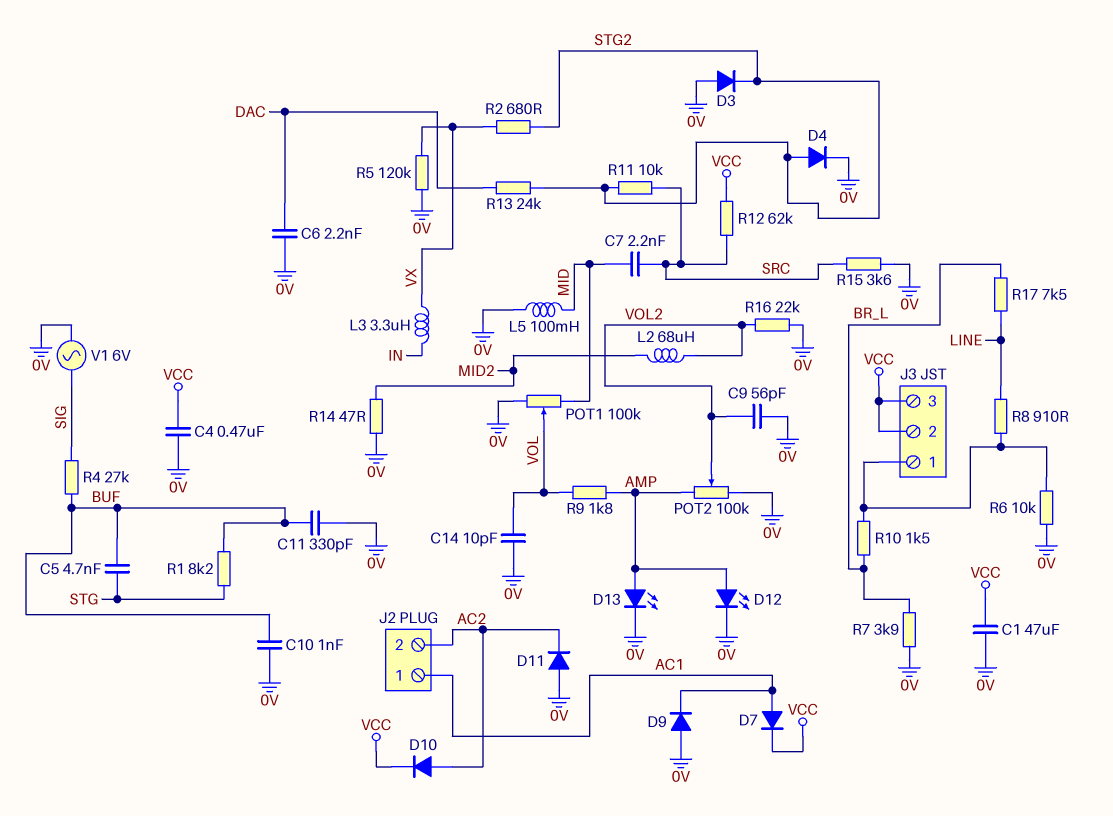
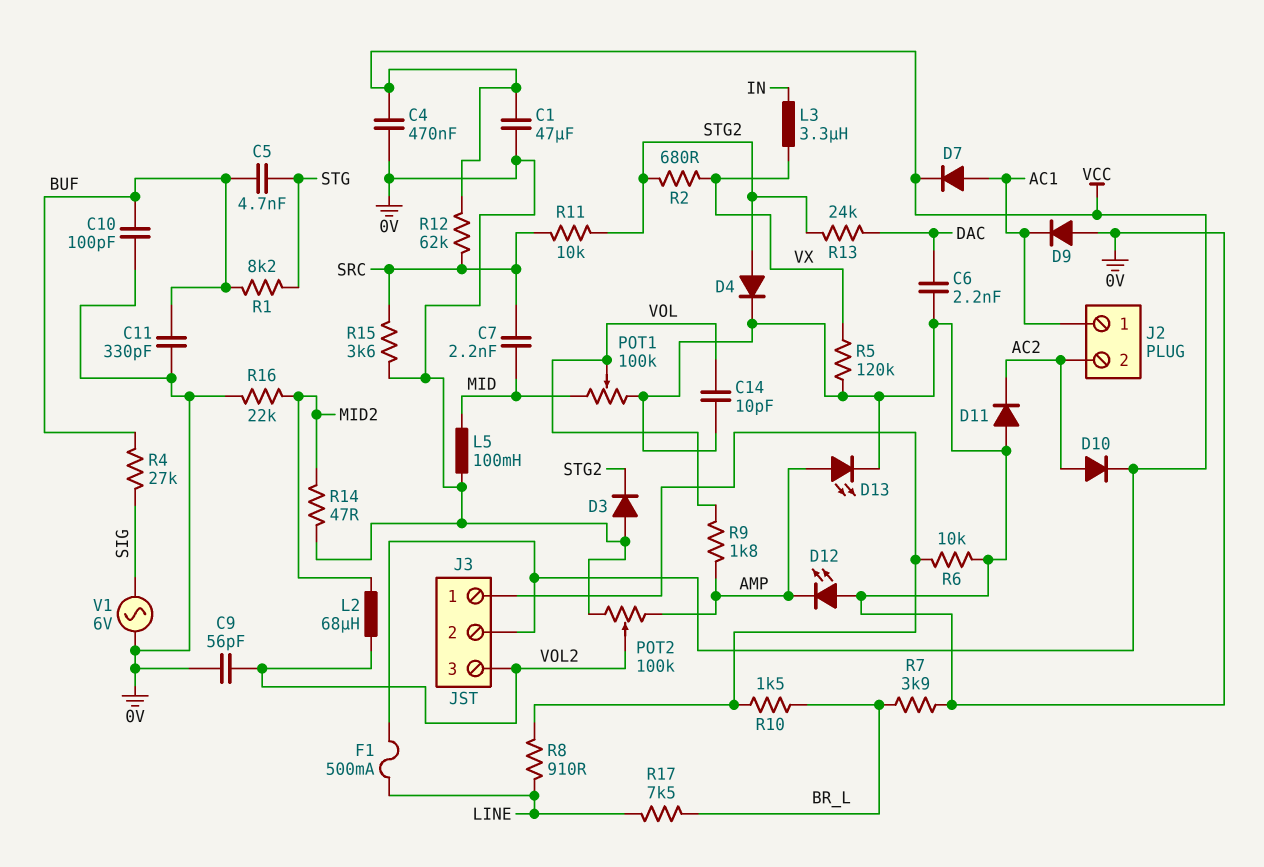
C10: 1nF (0V, BUF) -> 100pF (0V, BUF)
D12: LED (A AMP, K 0V) -> LED (A 0V, K AMP)
F1: none -> 500mA (LINE, VCC)
J3 pin 3: VCC -> VOL2
R16: 22k (0V, VOL2) -> 22k (0V, MID2)

